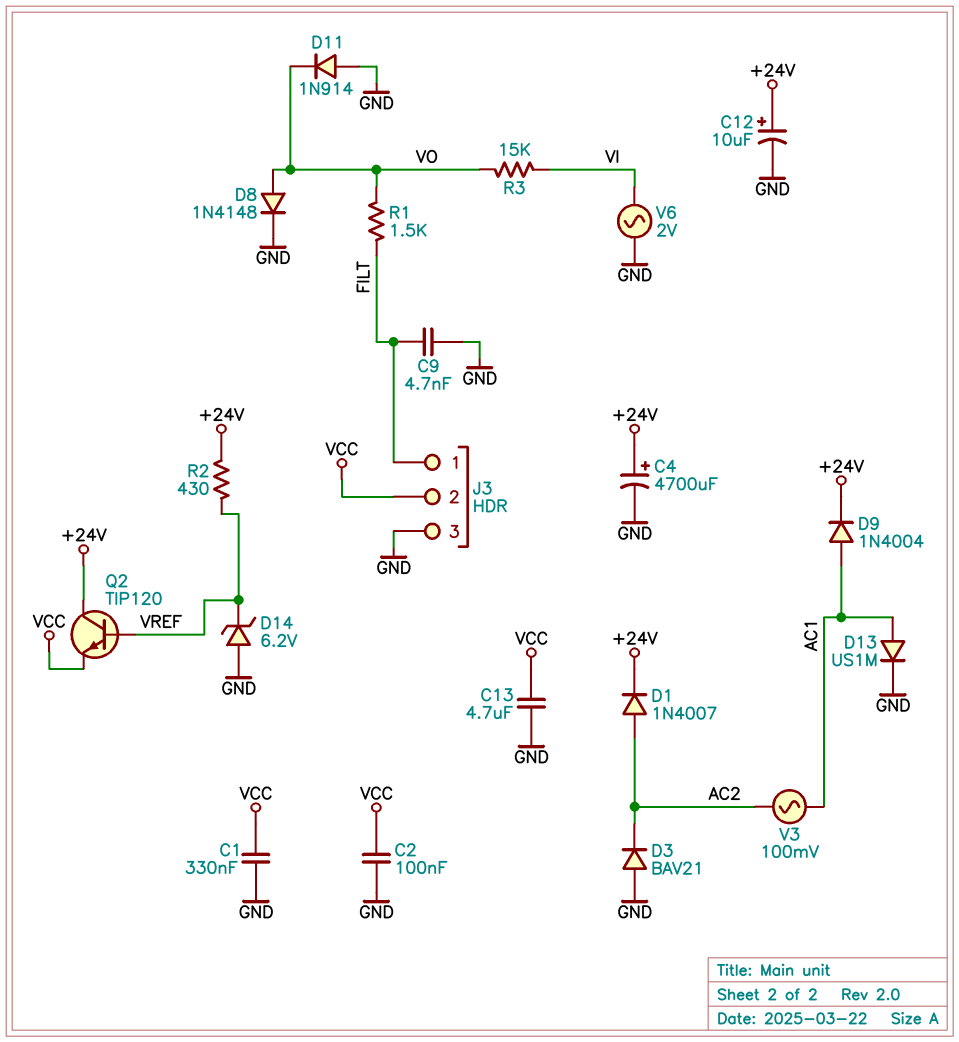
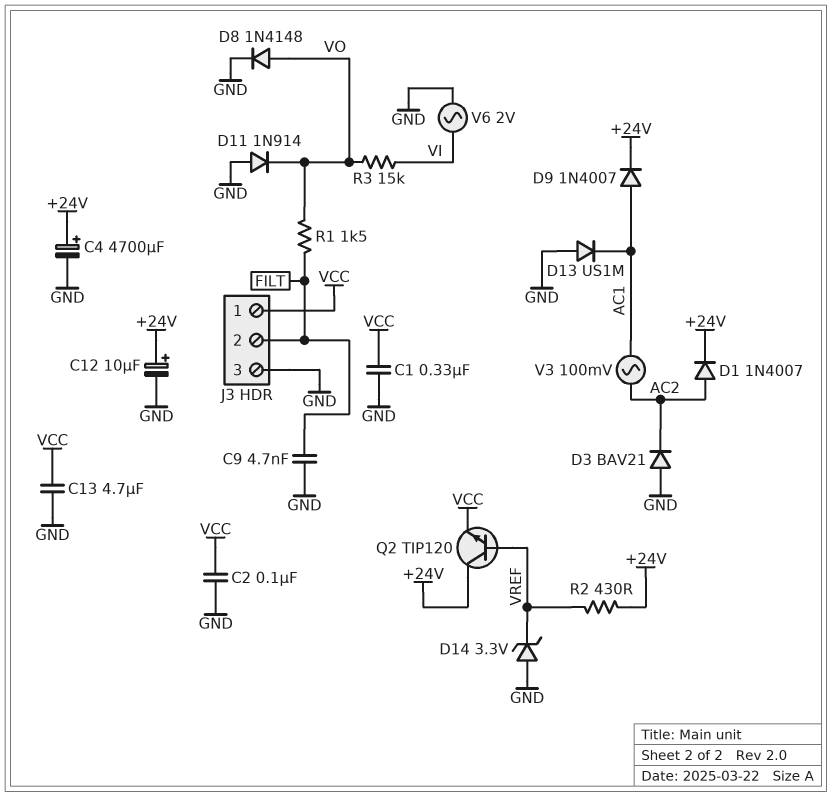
D9: diode 1N4004 (A AC1, K +24V) -> diode 1N4007 (A AC1, K +24V)
D13: diode US1M (A AC1, K GND) -> diode US1M (A GND, K AC1)
D14: zener 6.2V (A GND, K VREF) -> zener 3.3V (A GND, K VREF)
J3 pin 1: FILT -> VCC
J3 pin 2: VCC -> FILT

